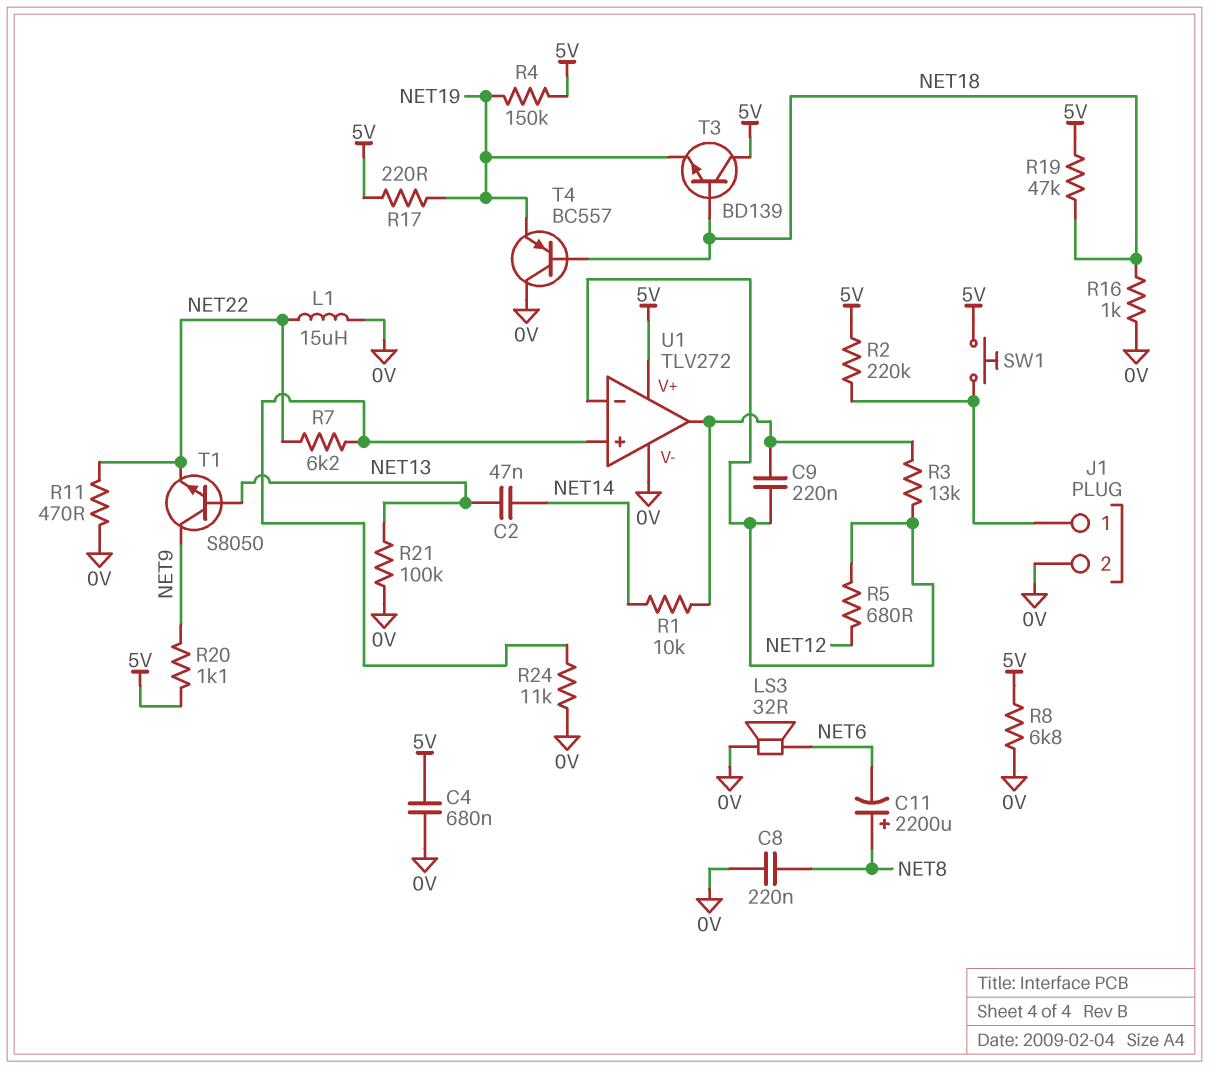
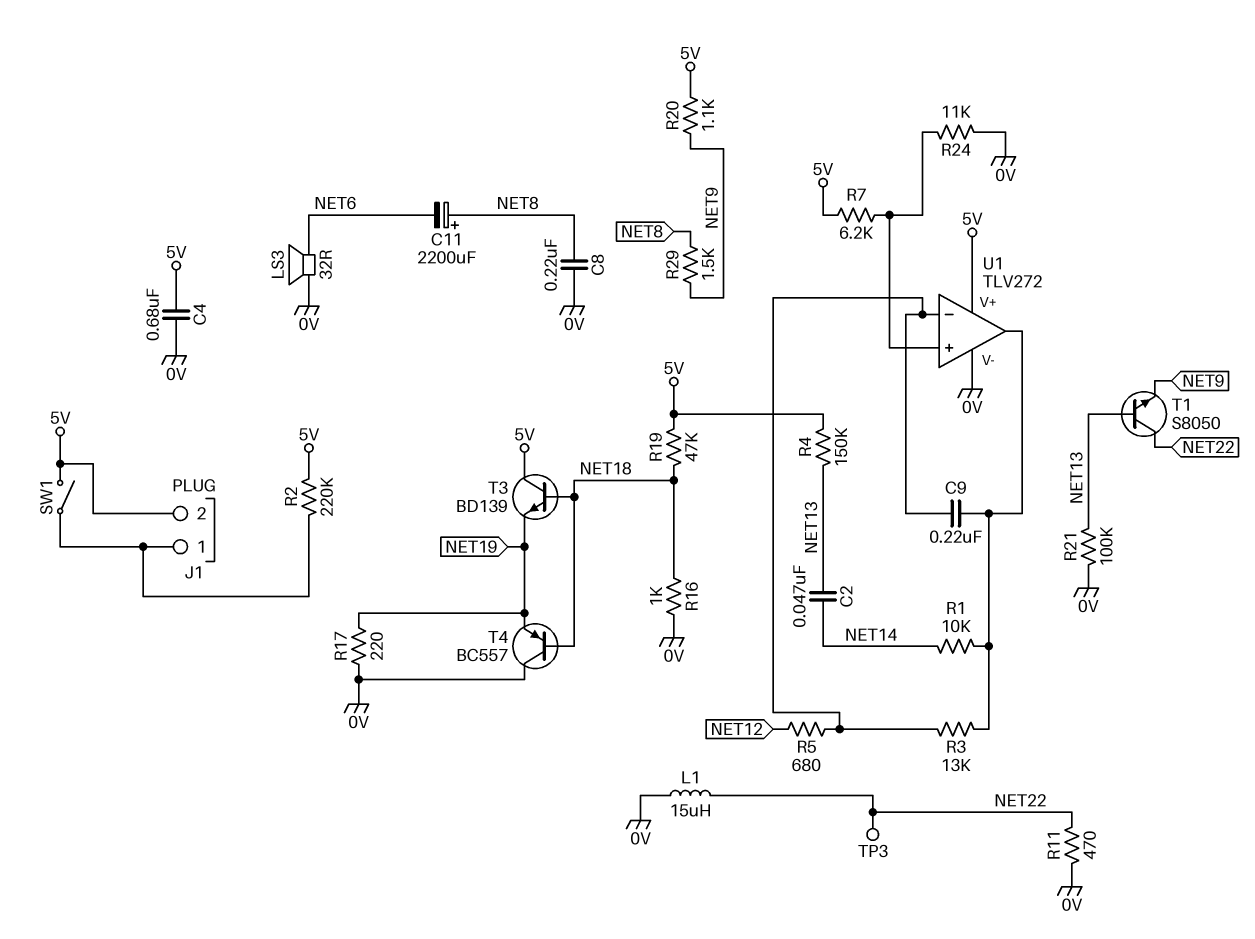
J1 pin 2: 0V -> 5V
R4: 150k (5V, NET19) -> 150k (5V, NET13)
R7: 6.2k (NET22, U1/in+) -> 6.2k (5V, U1/in+)
R8: 6.8k (0V, 5V) -> none
R17: 220 (5V, NET19) -> 220 (0V, NET19)
R29: none -> 1.5k (NET8, NET9)
SW1: button (5V, J1/1) -> switch (5V, J1/1)
T1: NPN S8050 (B NET13, C NET9, E NET22) -> NPN S8050 (B NET13, C NET22, E NET9)
TP3: none -> test point (NET22)

